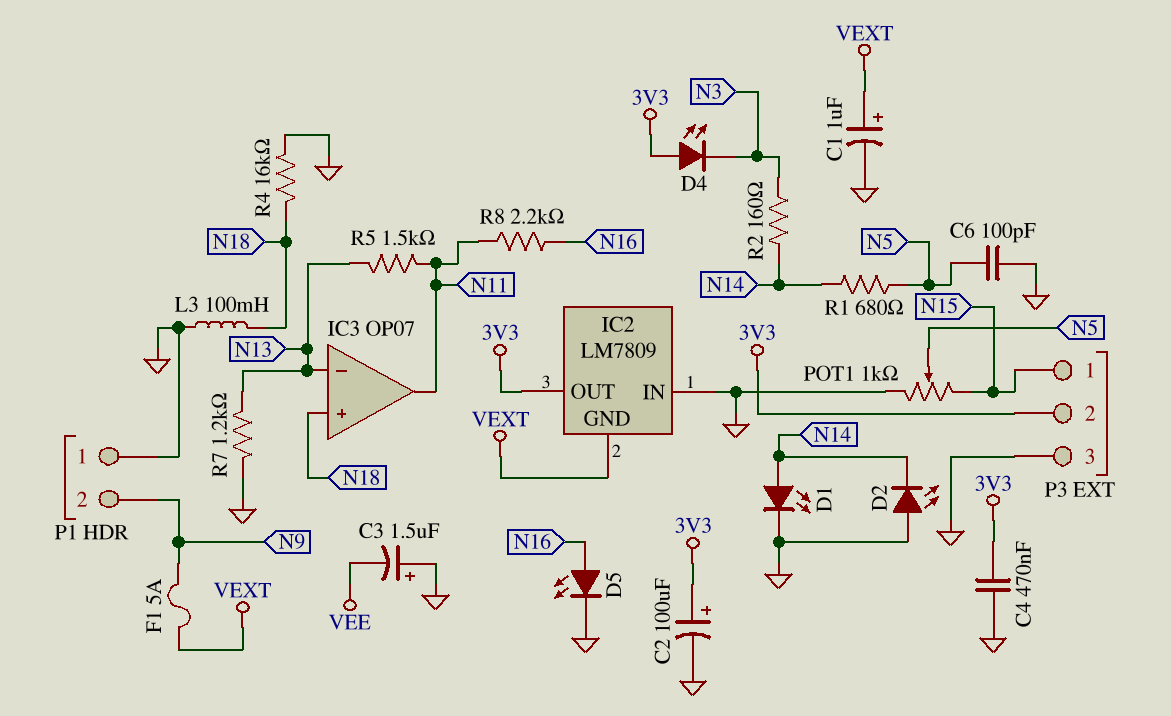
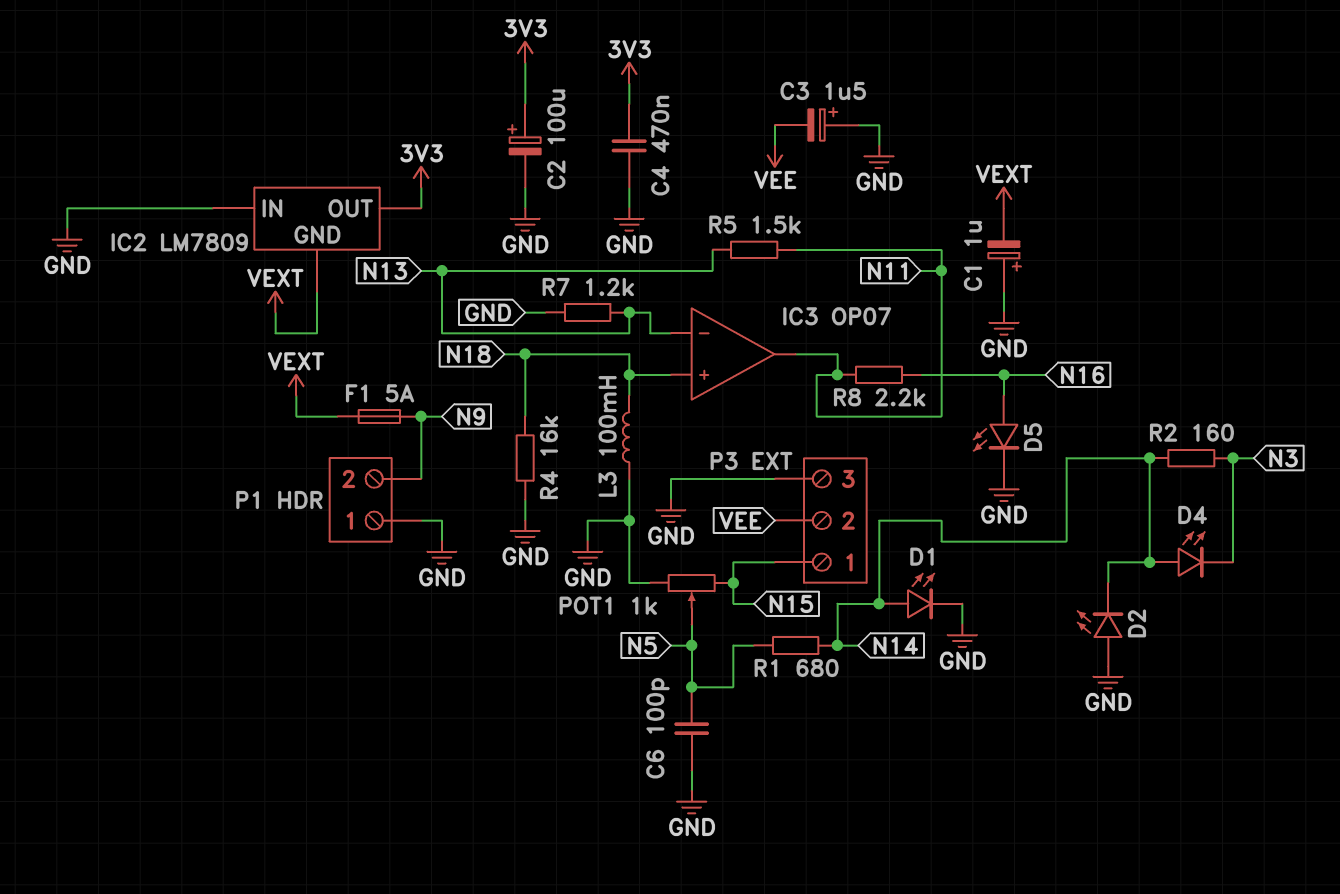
C1: 1uF (plus VEXT, minus GND) -> 1uF (plus GND, minus VEXT)
D4: LED (A 3V3, K N3) -> LED (A N14, K N3)
P3 pin 2: 3V3 -> VEE

